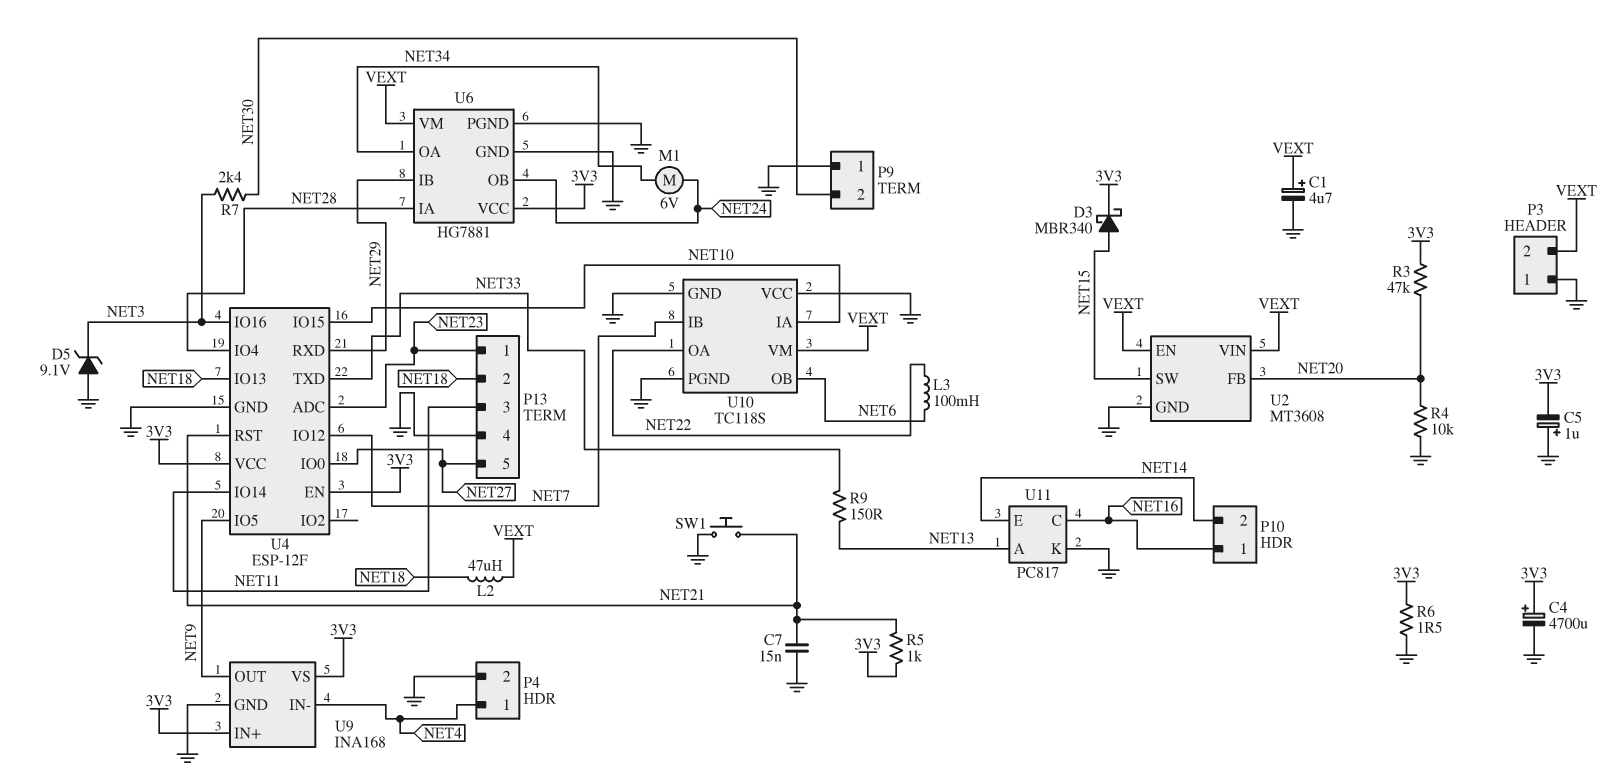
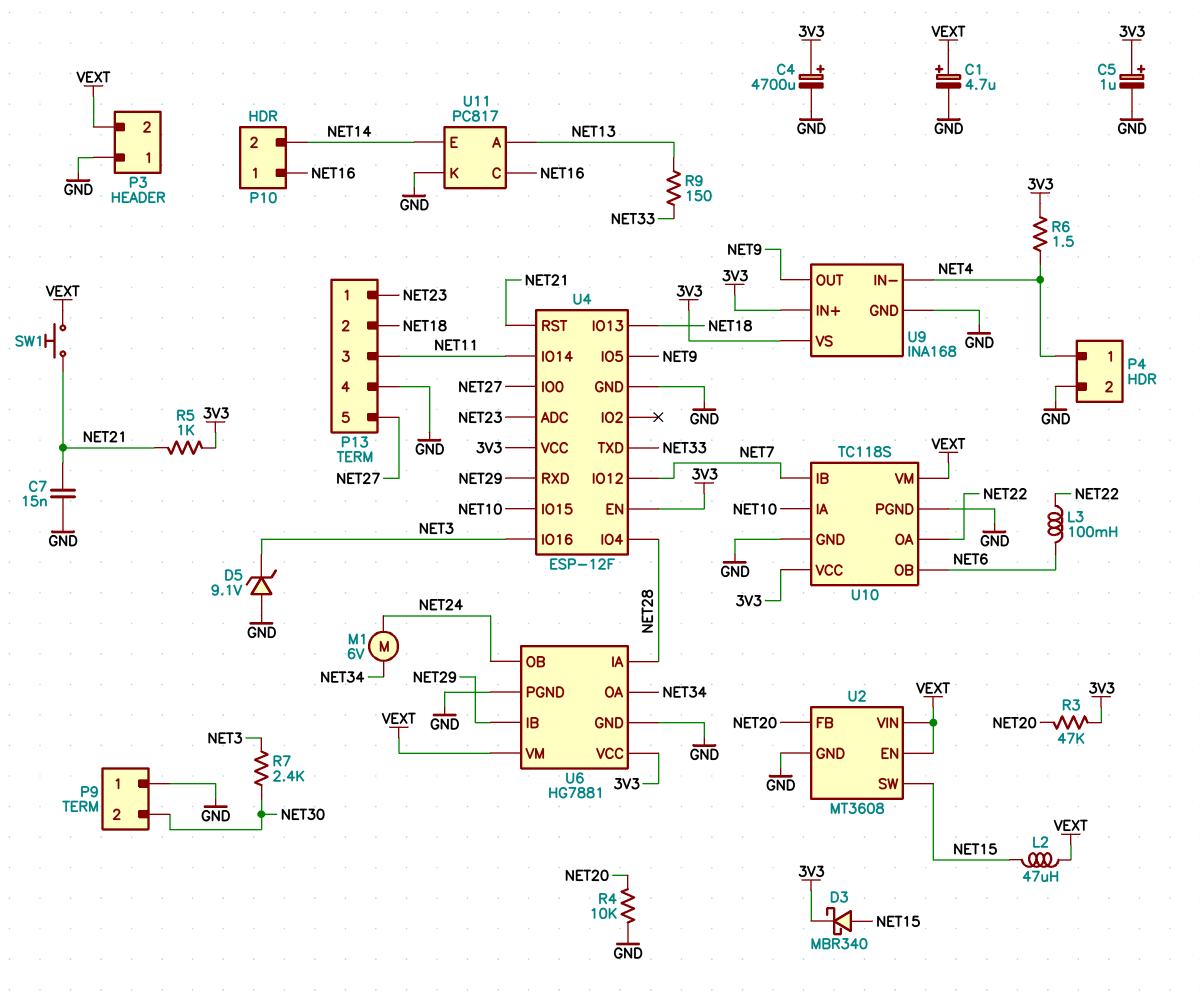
C5: 1uF (plus GND, minus 3V3) -> 1uF (plus 3V3, minus GND)
L2: 47uH (NET18, VEXT) -> 47uH (NET15, VEXT)
R6: 1.5 (3V3, GND) -> 1.5 (3V3, NET4)
SW1: button (GND, NET21) -> button (NET21, VEXT)
U10 pin VCC: GND -> 3V3

